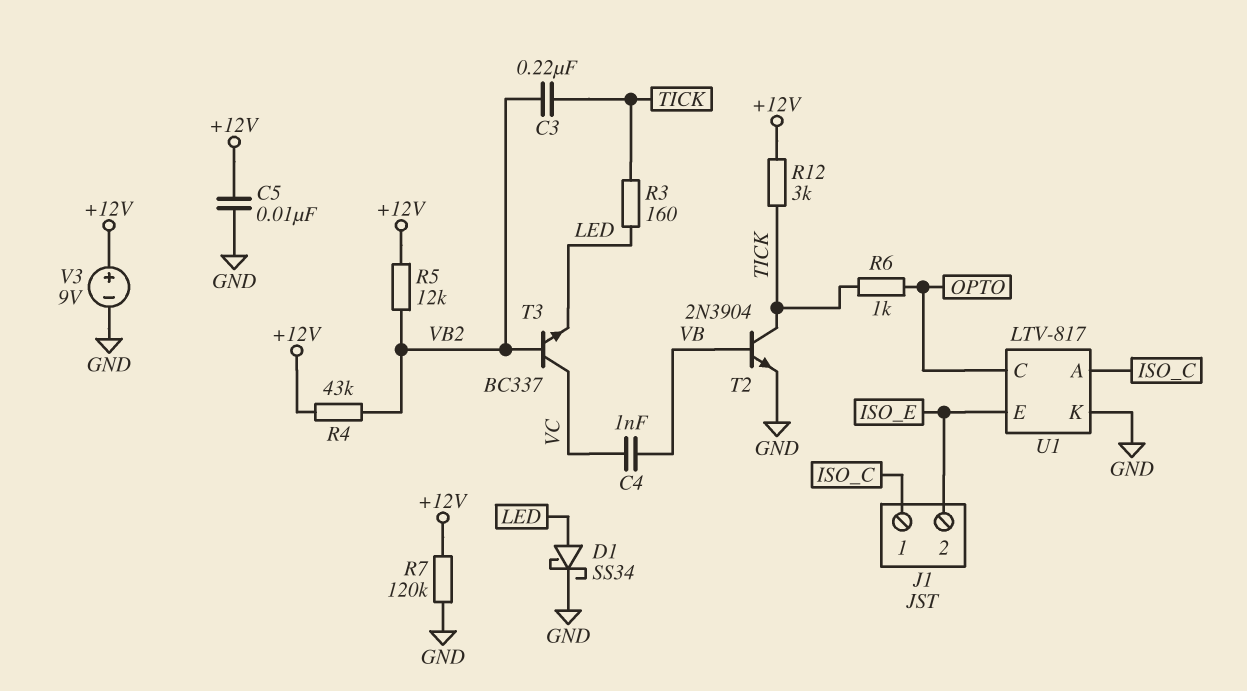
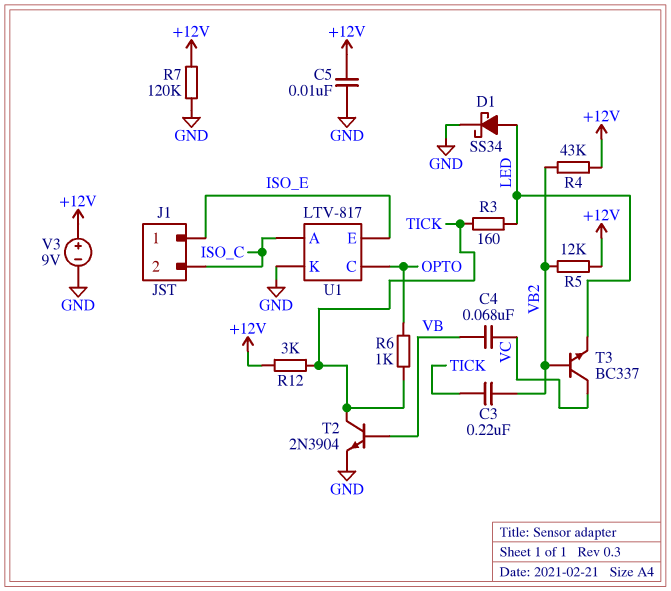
C4: 1nF (VB, VC) -> 68nF (VB, VC)
J1 pin 1: ISO_C -> ISO_E
J1 pin 2: ISO_E -> ISO_C

